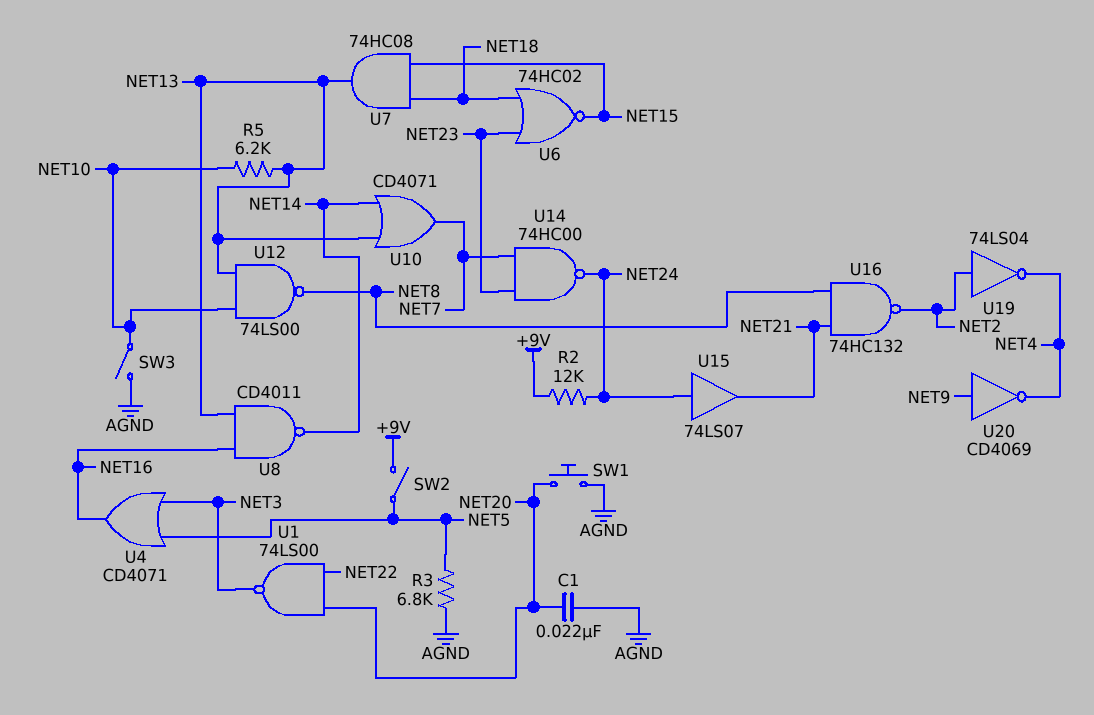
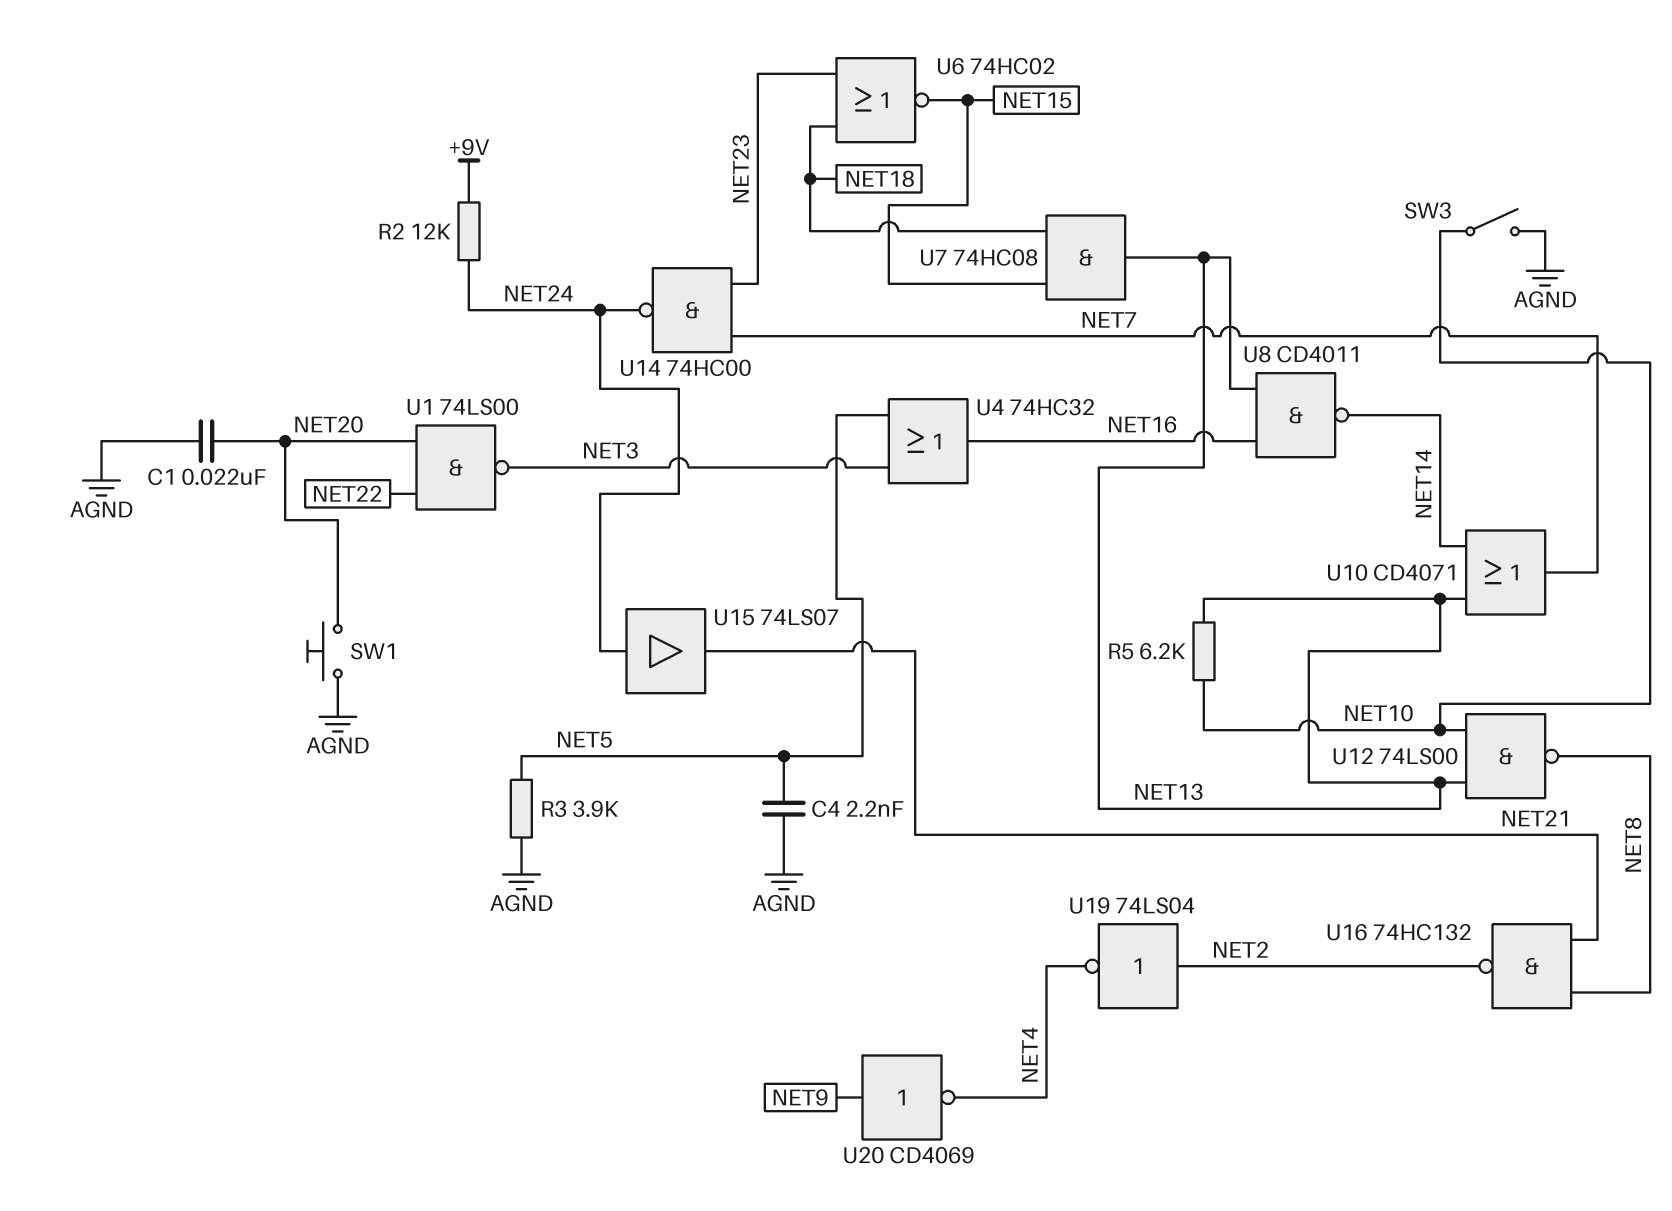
C4: none -> 2.2nF (AGND, NET5)
R3: 6.8k (AGND, NET5) -> 3.9k (AGND, NET5)
SW2: switch (+9V, NET5) -> none
U4: OR CD4071 (in NET3, in NET5, out NET16) -> OR 74HC32 (in NET3, in NET5, out NET16)

